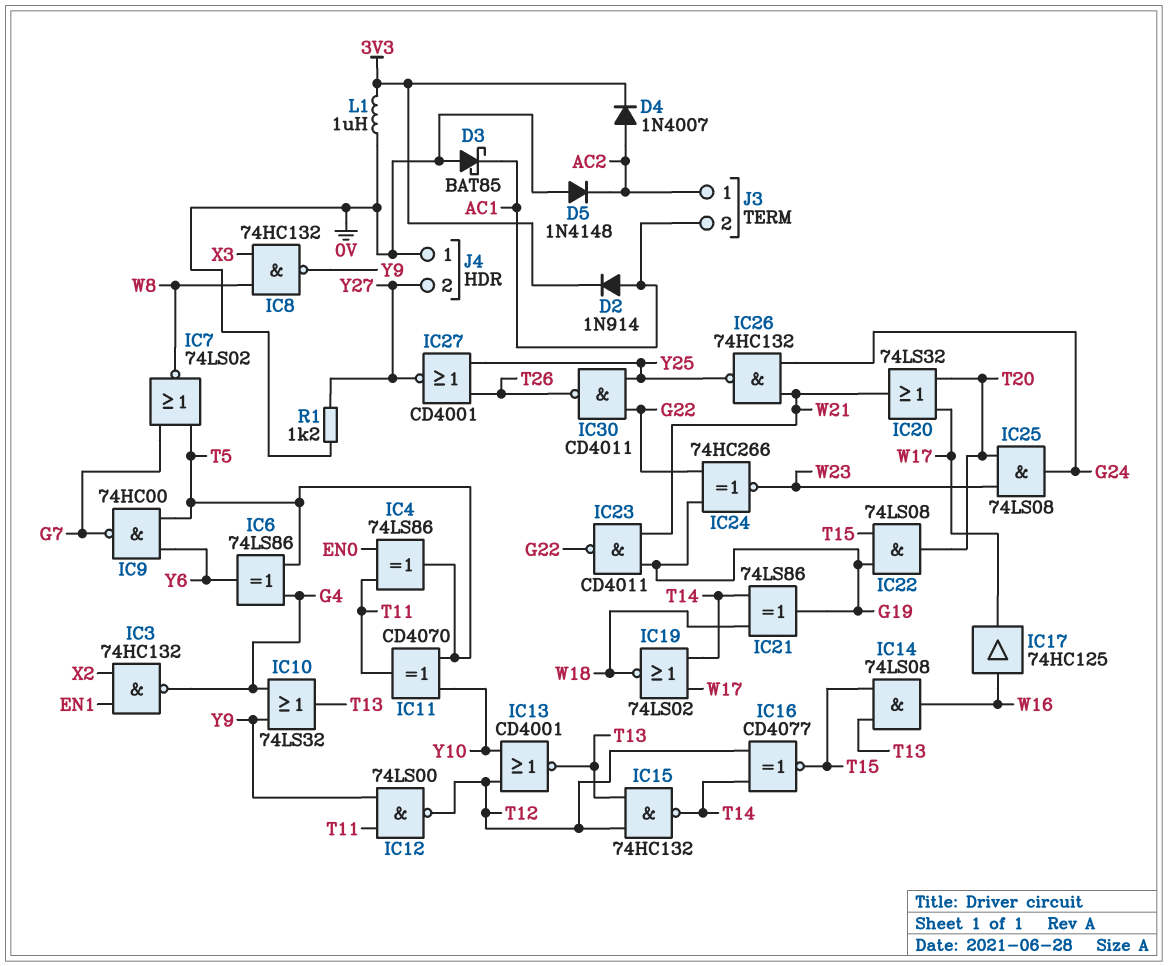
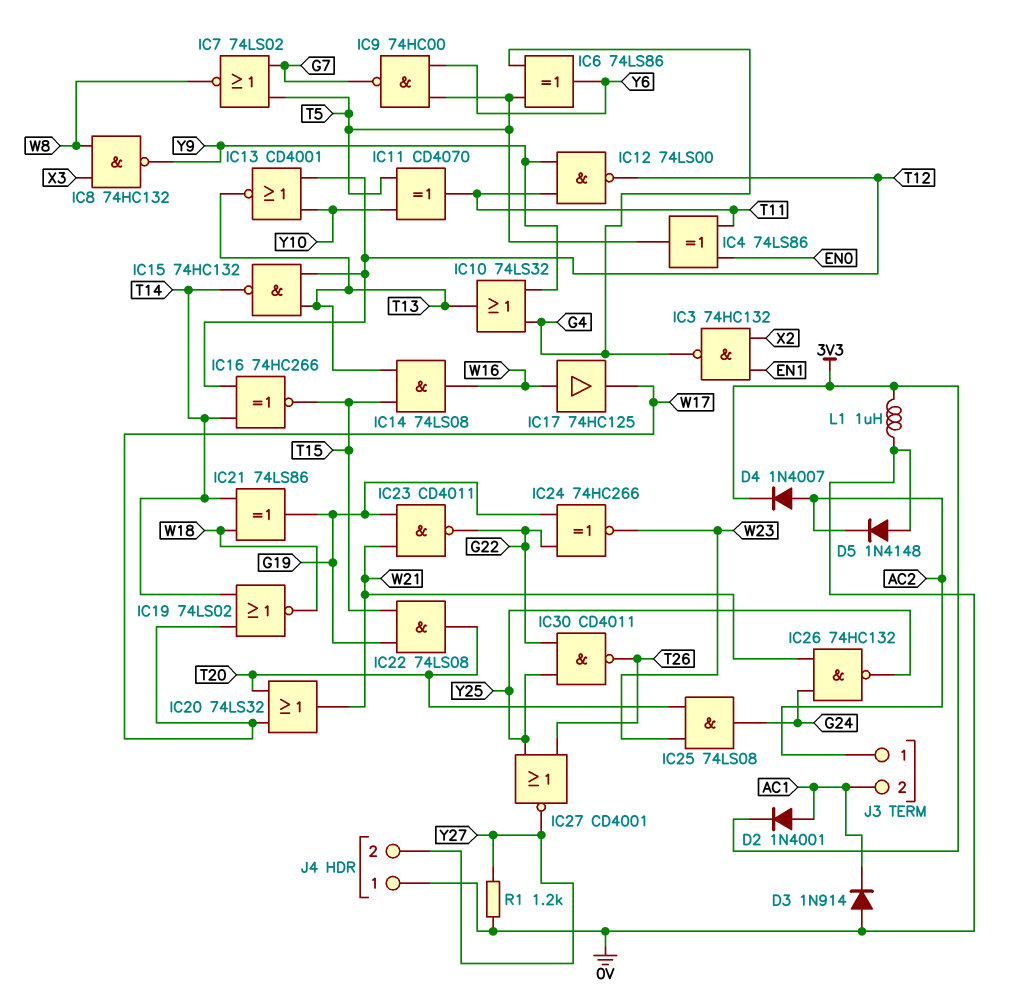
D2: diode 1N914 (A AC1, K 3V3) -> diode 1N4001 (A AC1, K 3V3)
D3: schottky BAT85 (A 0V, K AC1) -> diode 1N914 (A 0V, K AC1)
IC16: XNOR CD4077 (in T12, in T14, out T15) -> XNOR 74HC266 (in T12, in T14, out T15)

